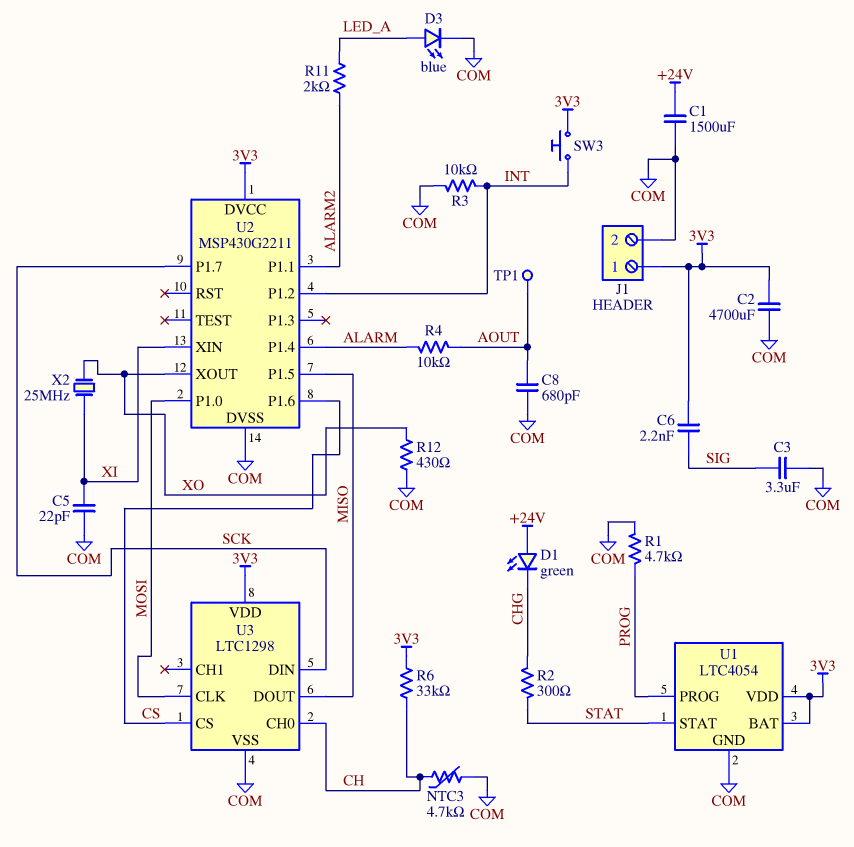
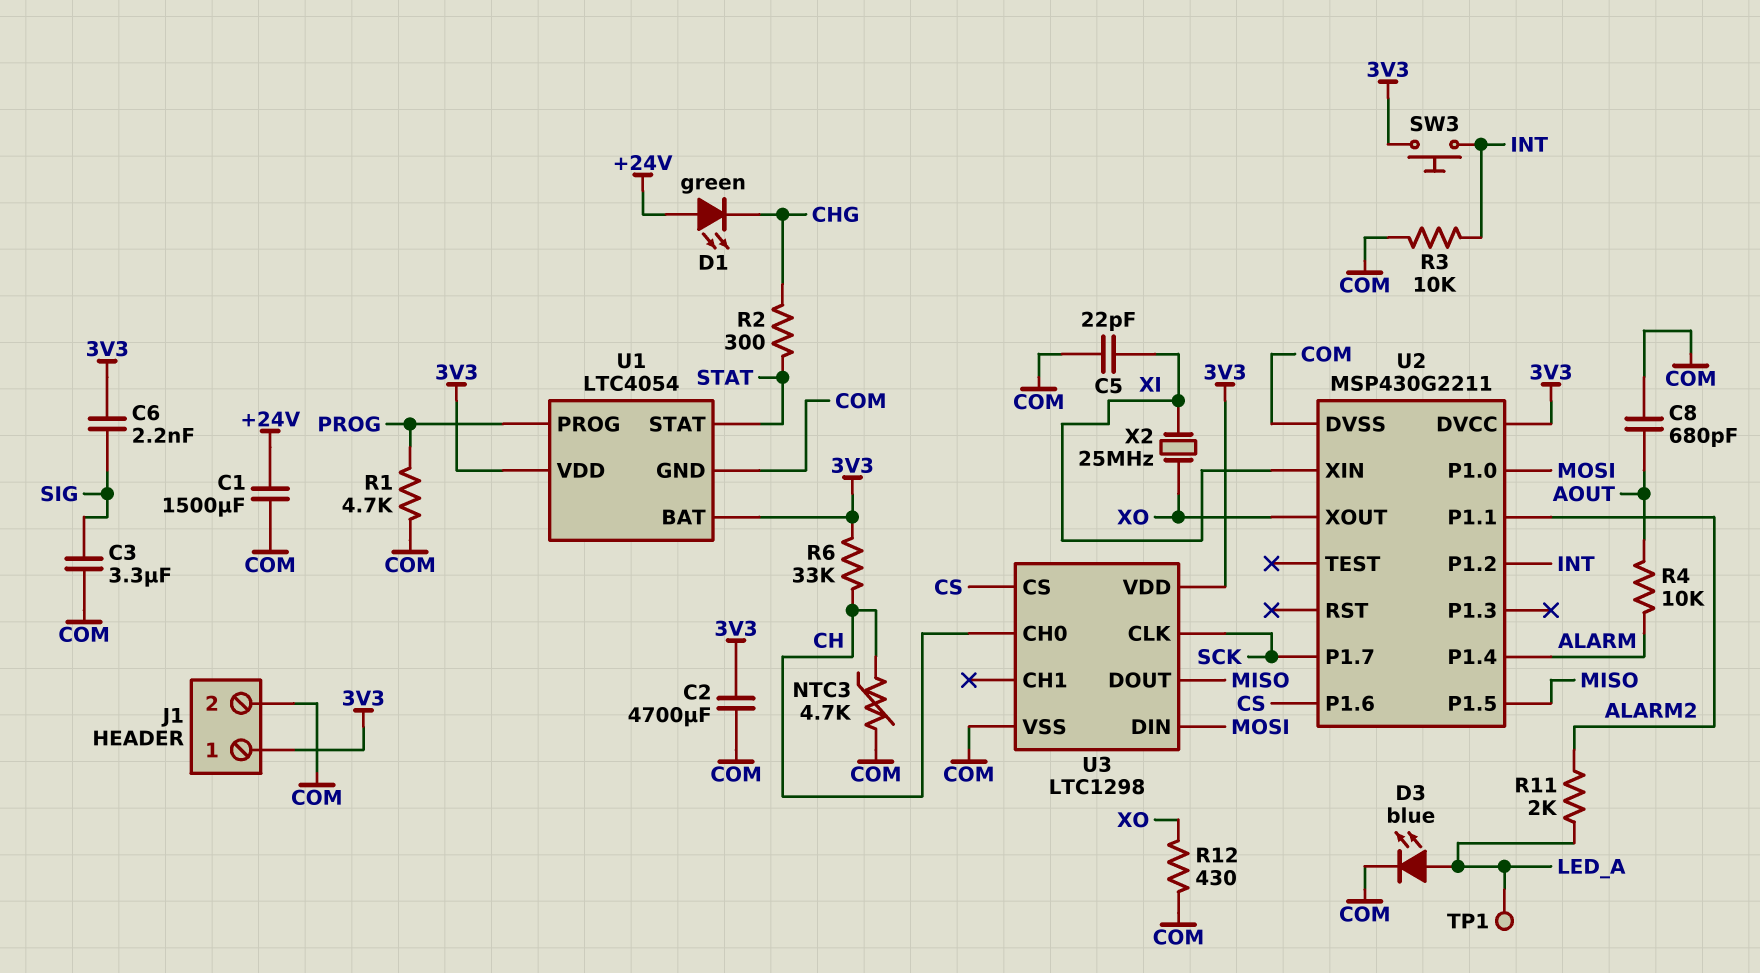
TP1: test point (AOUT) -> test point (LED_A)
U3 pin CLK: MOSI -> SCK
U3 pin DIN: SCK -> MOSI

